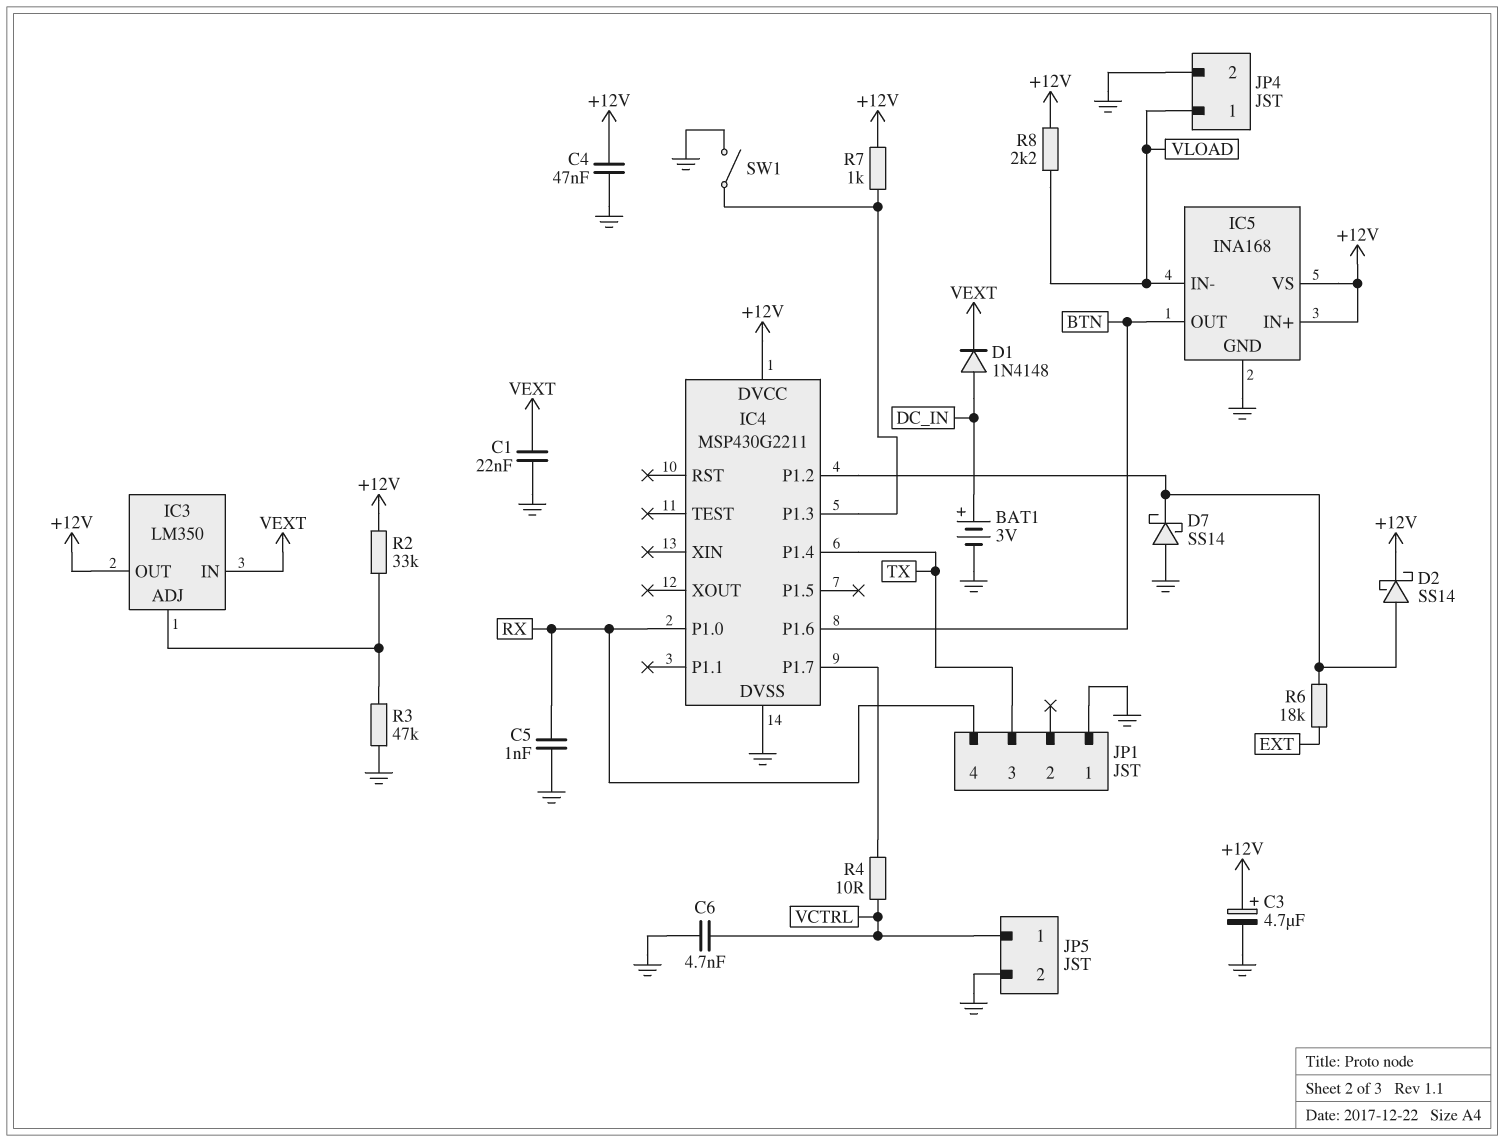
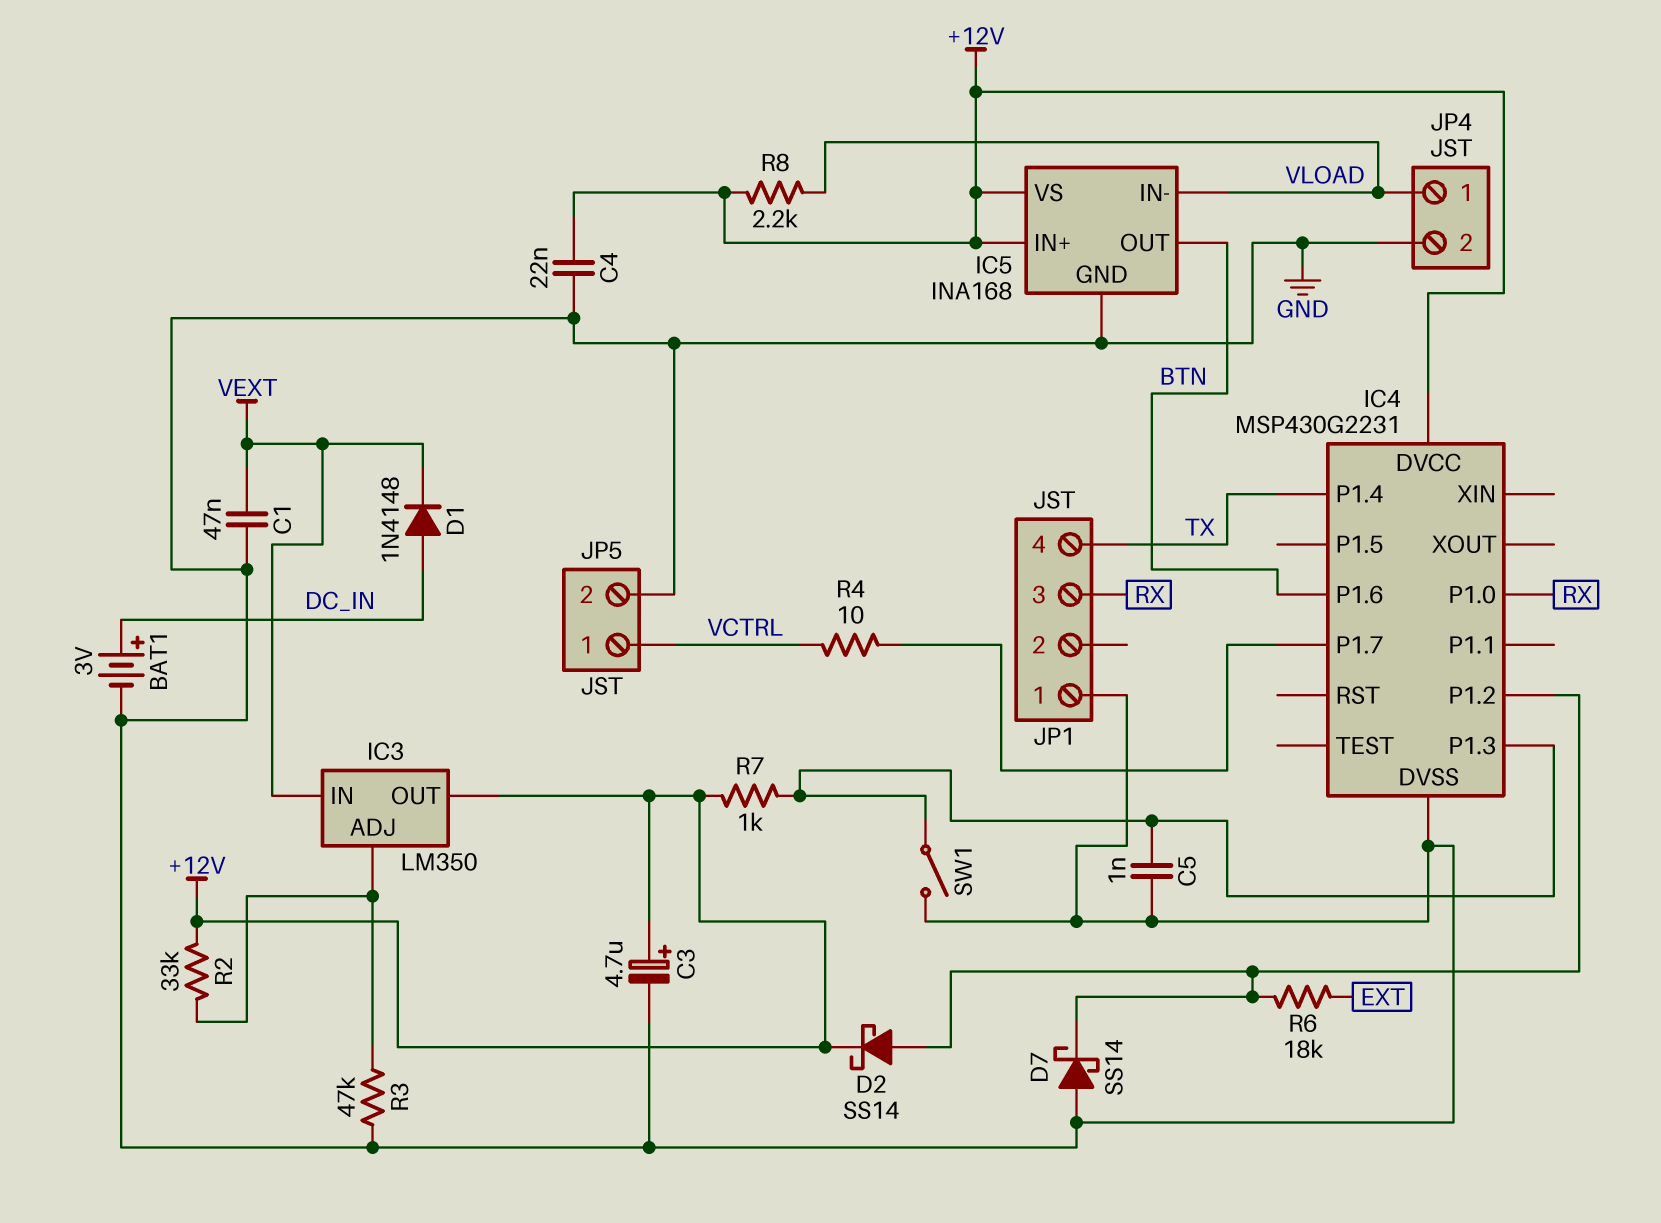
C1: 22nF (GND, VEXT) -> 47nF (GND, VEXT)
C4: 47nF (+12V, GND) -> 22nF (+12V, GND)
C5: 1nF (GND, RX) -> 1nF (GND, IC4/P1.3)
C6: 4.7nF (GND, VCTRL) -> none
IC4: MSP430G2211 -> MSP430G2231
JP1 pin 3: TX -> RX
JP1 pin 4: RX -> TX

